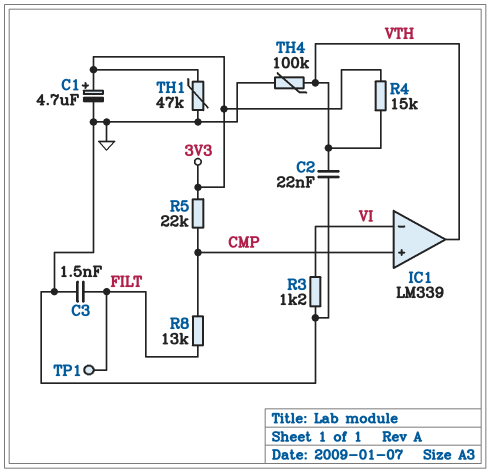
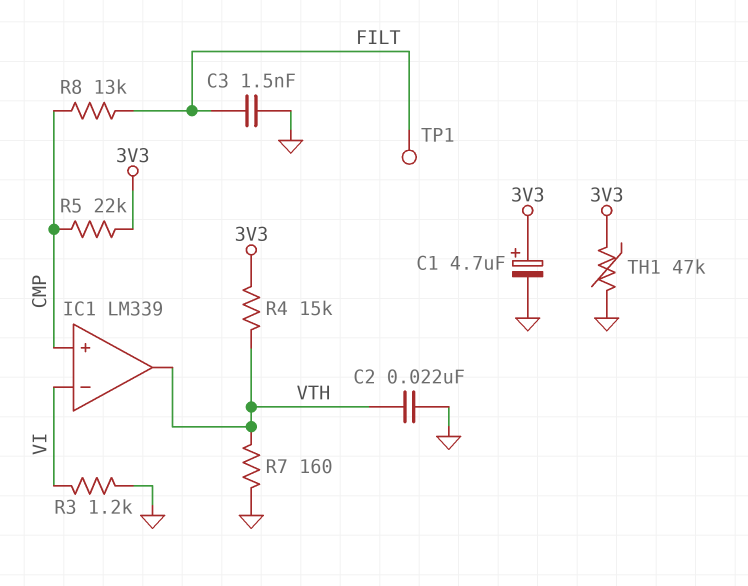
R7: none -> 160 (GND, VTH)
TH4: 100k (GND, VTH) -> none

